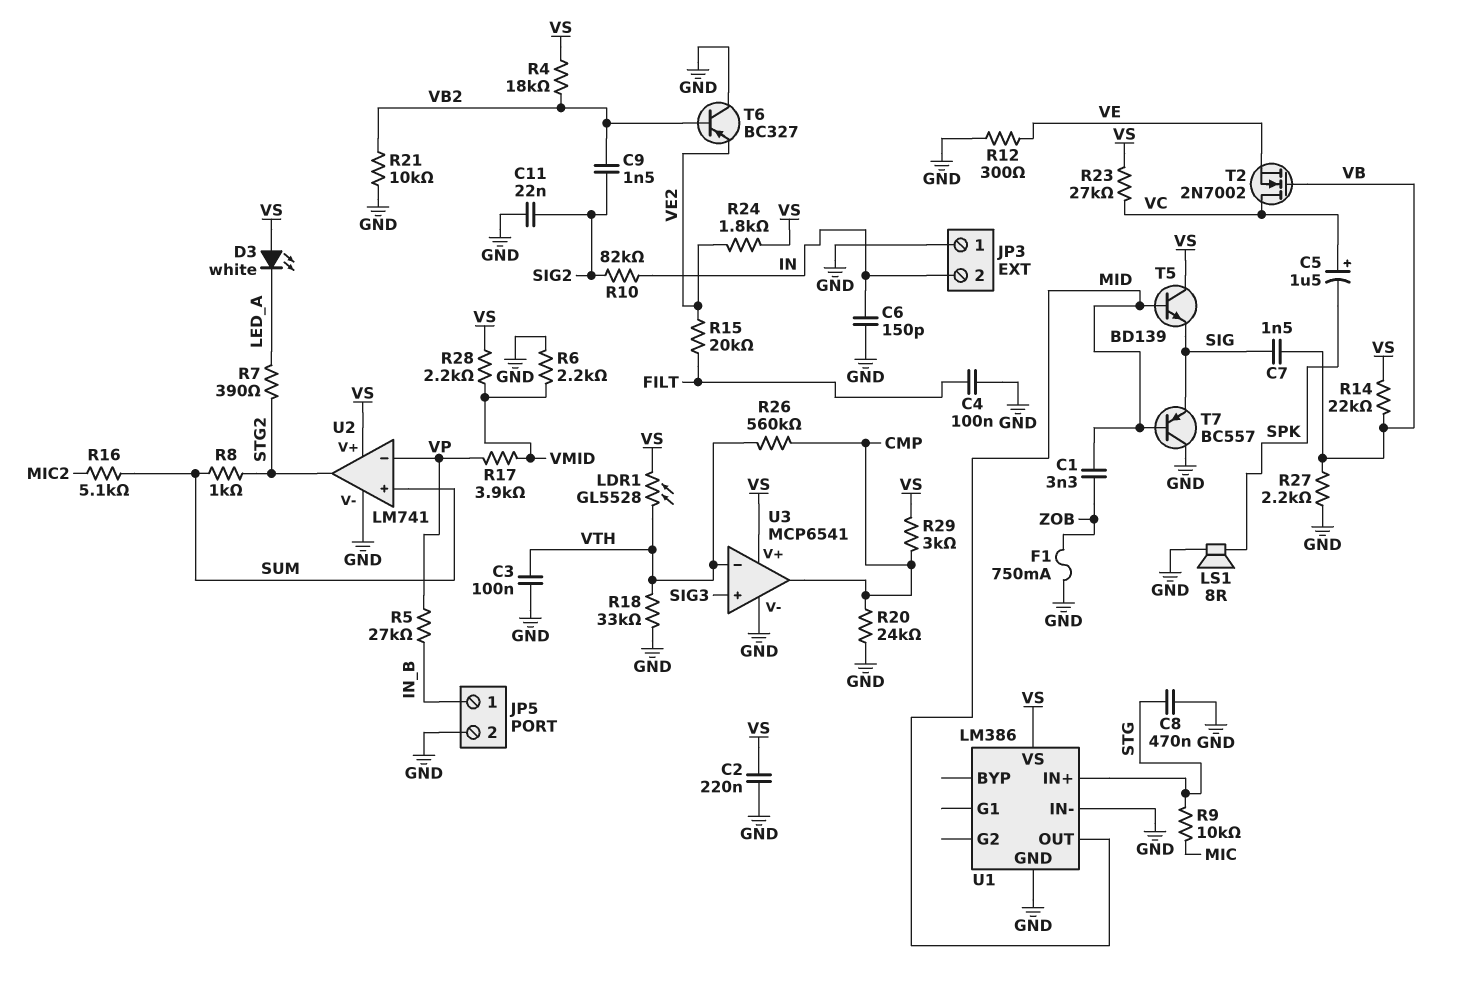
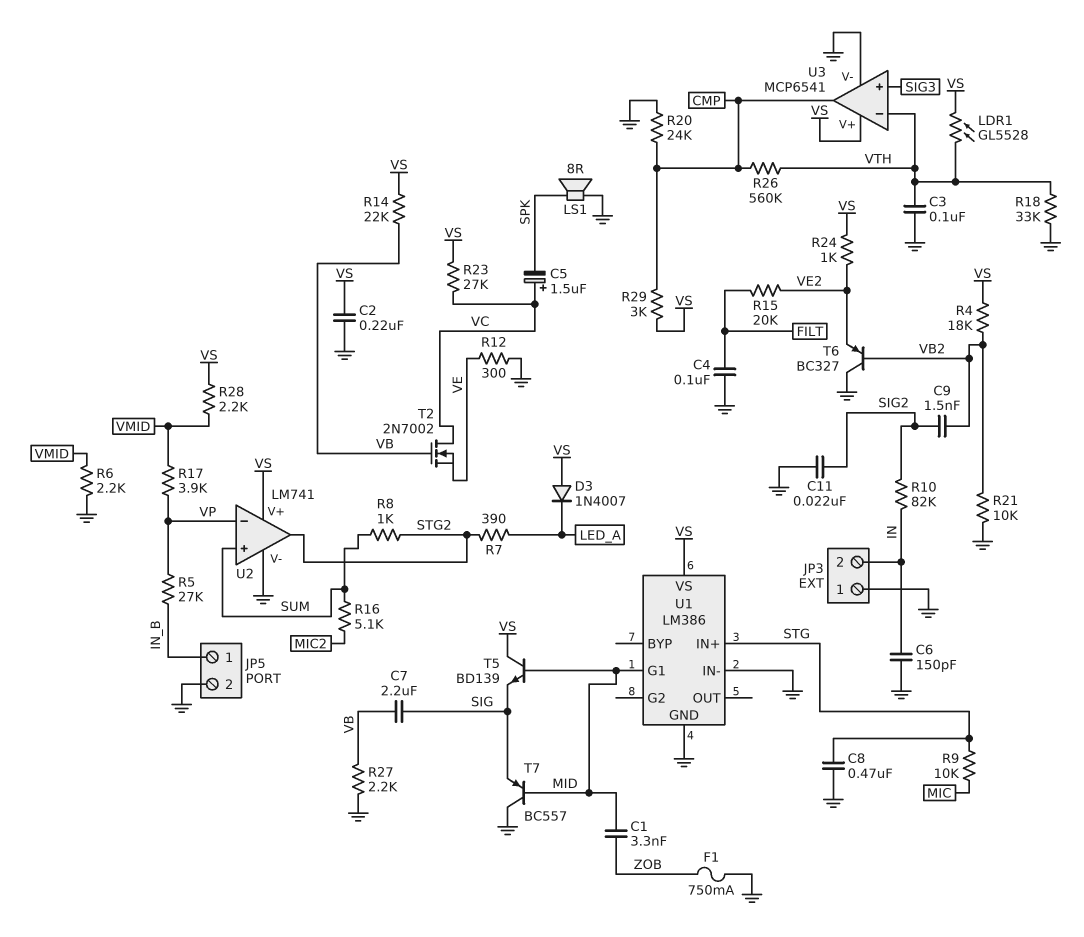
C7: 1.5nF (SIG, VB) -> 2.2uF (SIG, VB)
D3: LED white (A VS, K LED_A) -> diode 1N4007 (A VS, K LED_A)
R24: 1.8k (VE2, VS) -> 1k (VE2, VS)
U1 pin G1: none -> MID
U1 pin OUT: MID -> none

